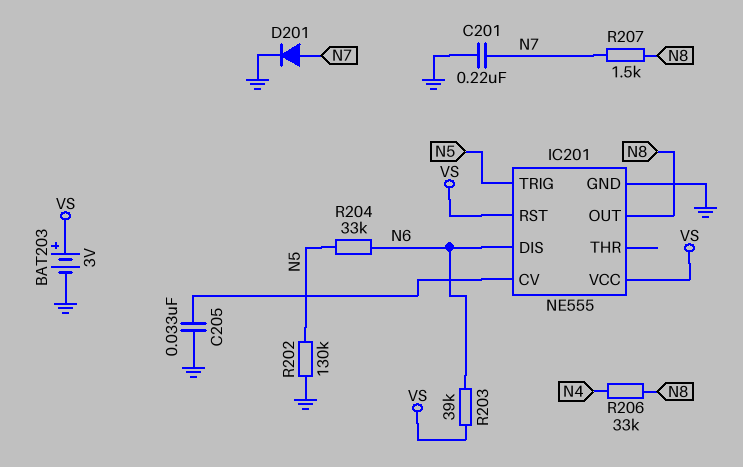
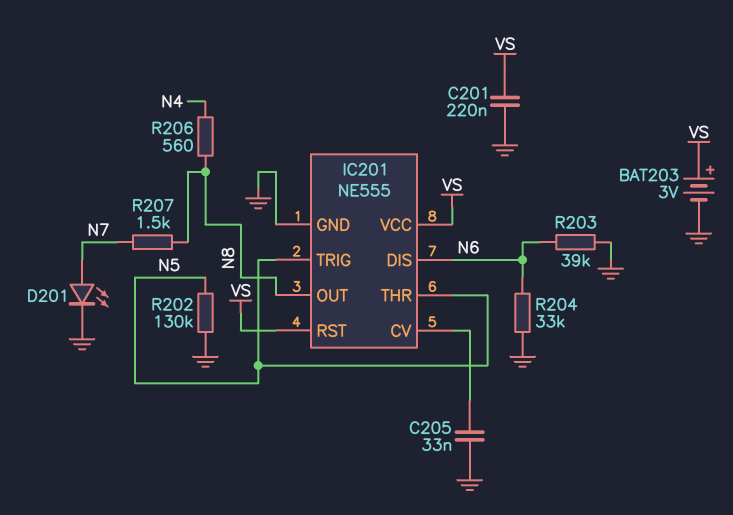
C201: 220nF (GND, N7) -> 220nF (GND, VS)
D201: diode (A N7, K GND) -> LED (A N7, K GND)
IC201 pin THR: none -> N5
R203: 39k (N6, VS) -> 39k (GND, N6)
R204: 33k (N5, N6) -> 33k (GND, N6)
R206: 33k (N4, N8) -> 560 (N4, N8)

